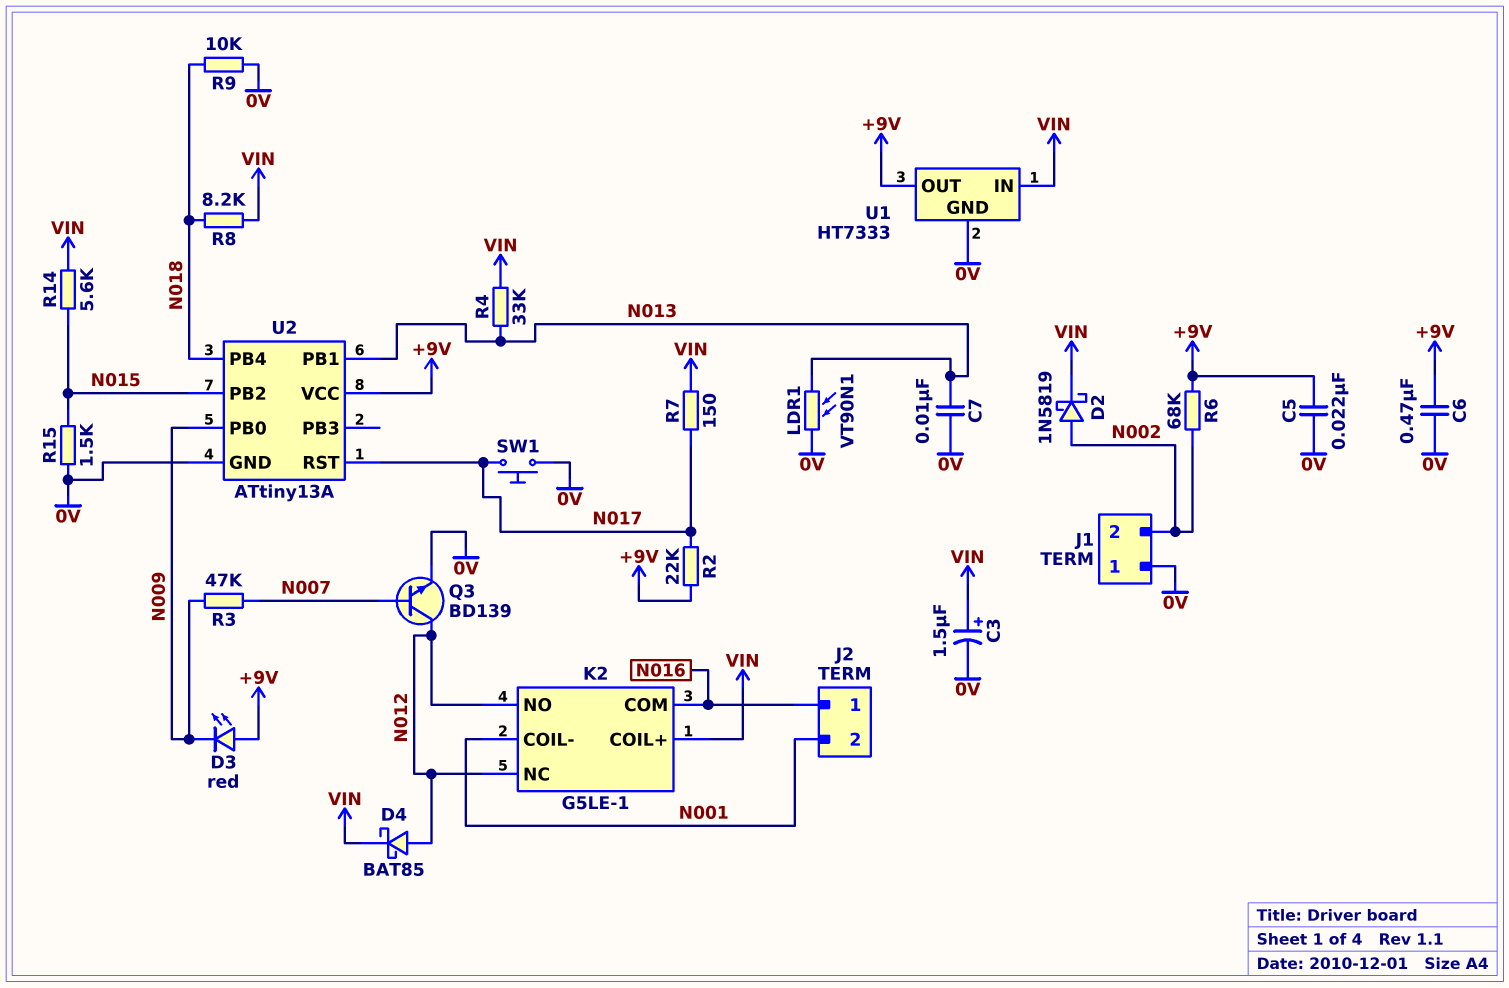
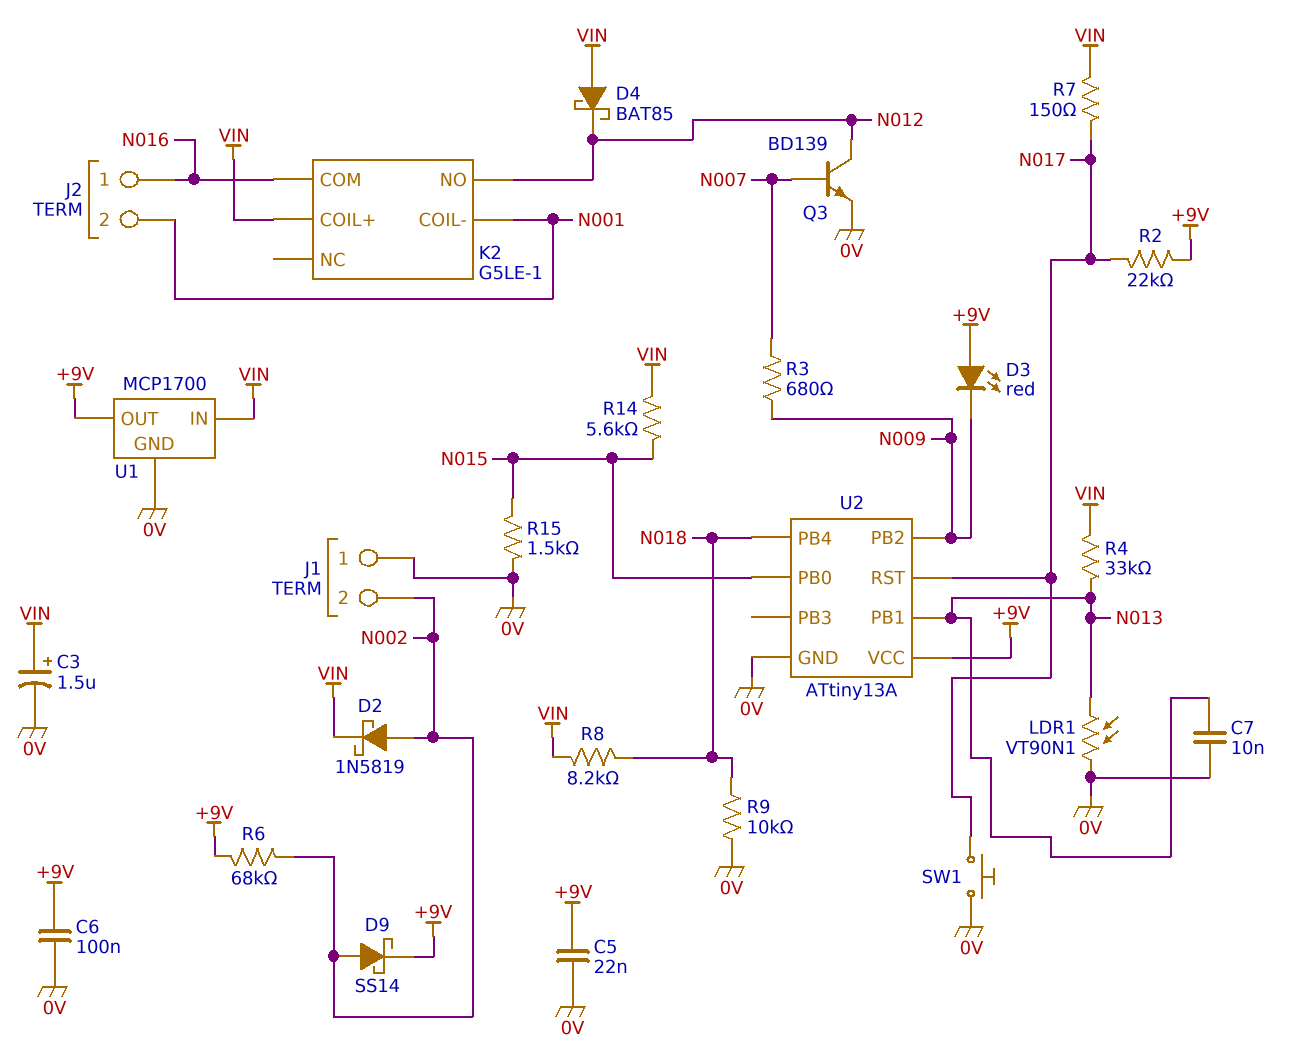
C6: 470nF (+9V, 0V) -> 100nF (+9V, 0V)
D4: schottky BAT85 (A N012, K VIN) -> schottky BAT85 (A VIN, K N012)
D9: none -> schottky SS14 (A N002, K +9V)
K2 pin NC: N012 -> none
R3: 47k (N007, N009) -> 680 (N007, N009)
U1: HT7333 -> MCP1700
U2 pin PB0: N009 -> N015
U2 pin PB2: N015 -> N009

